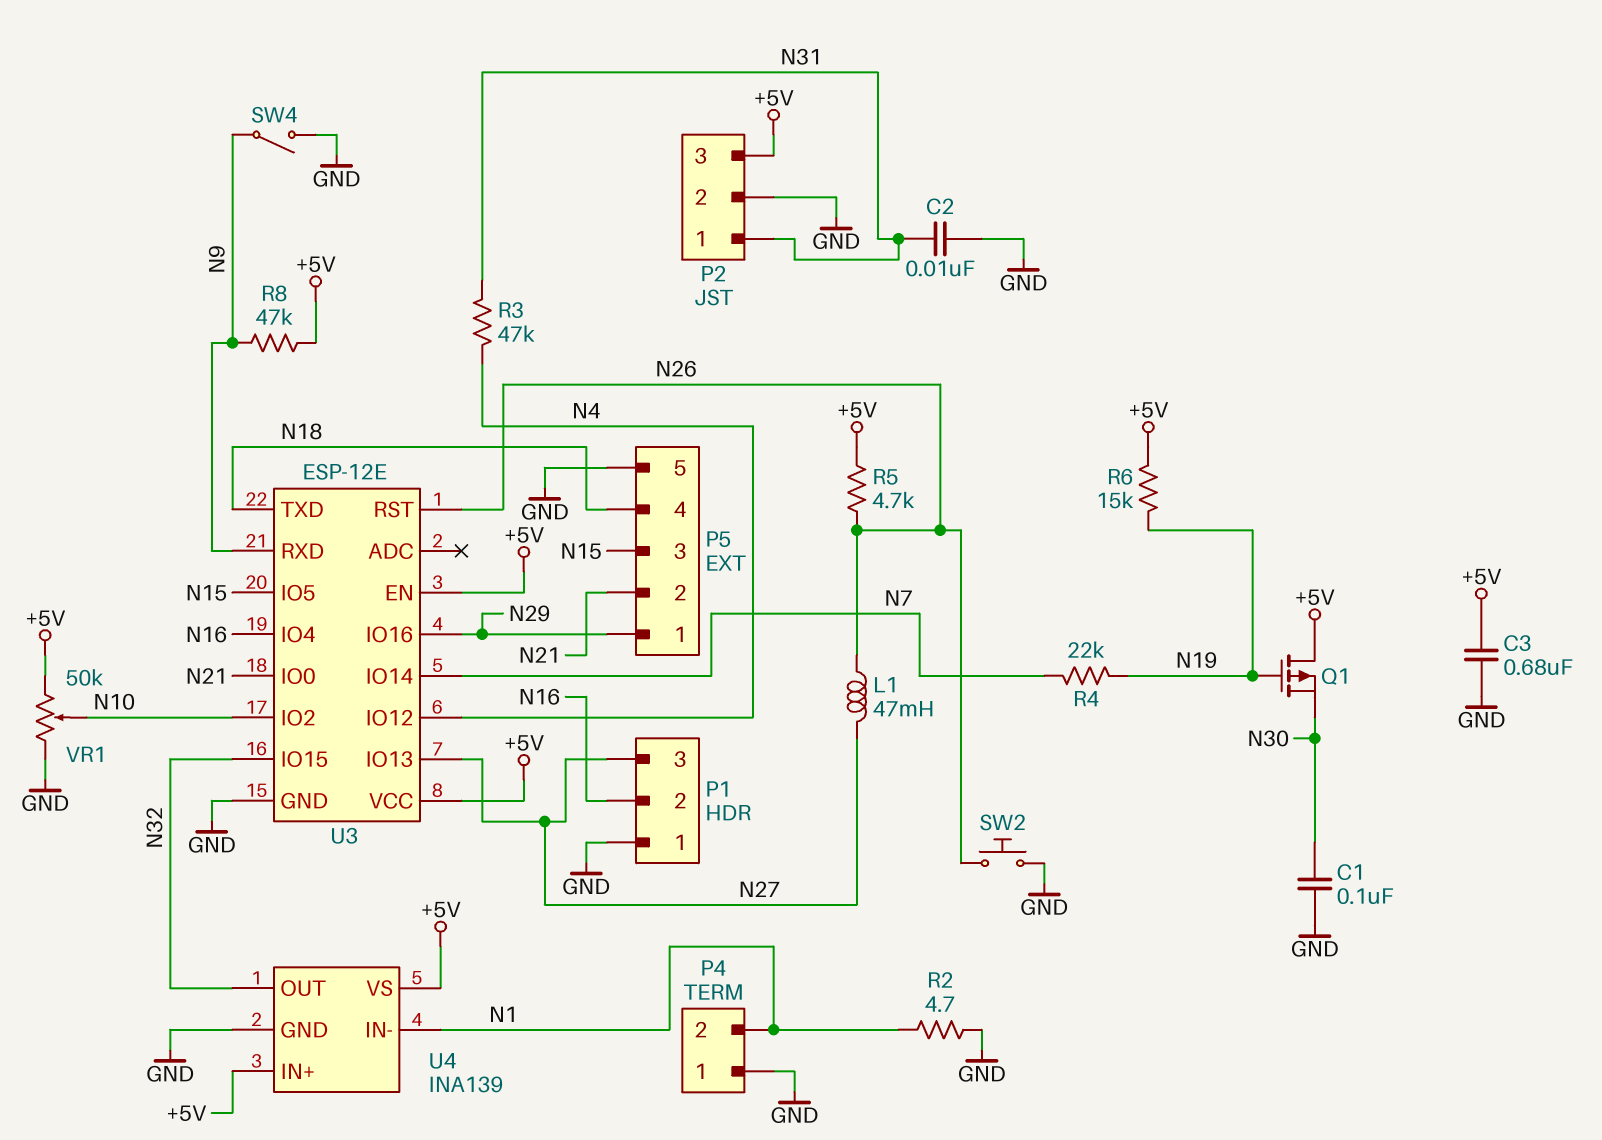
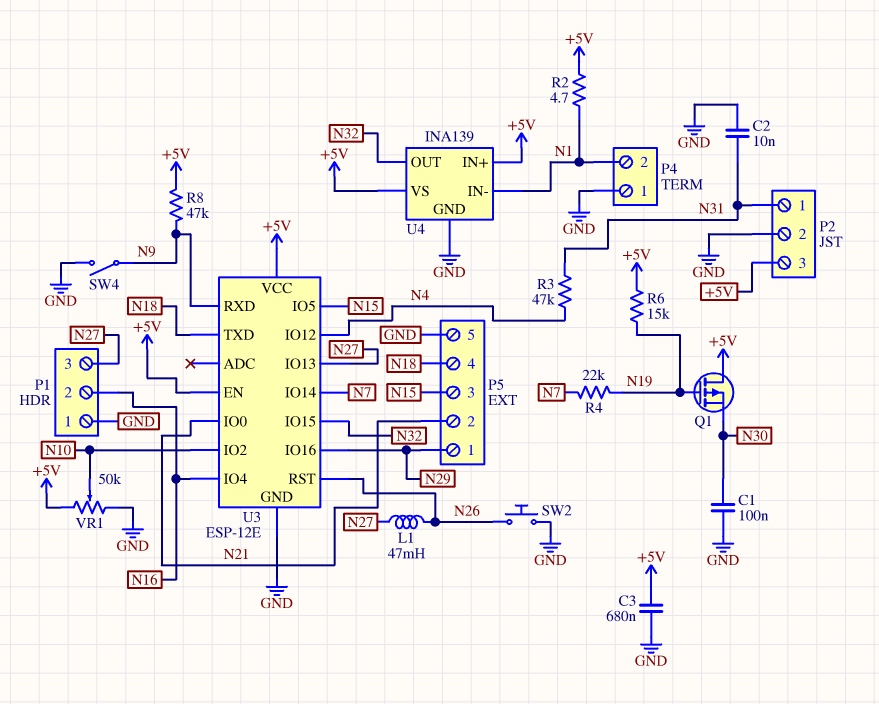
R2: 4.7 (GND, N1) -> 4.7 (+5V, N1)
R5: 4.7k (+5V, N26) -> none

